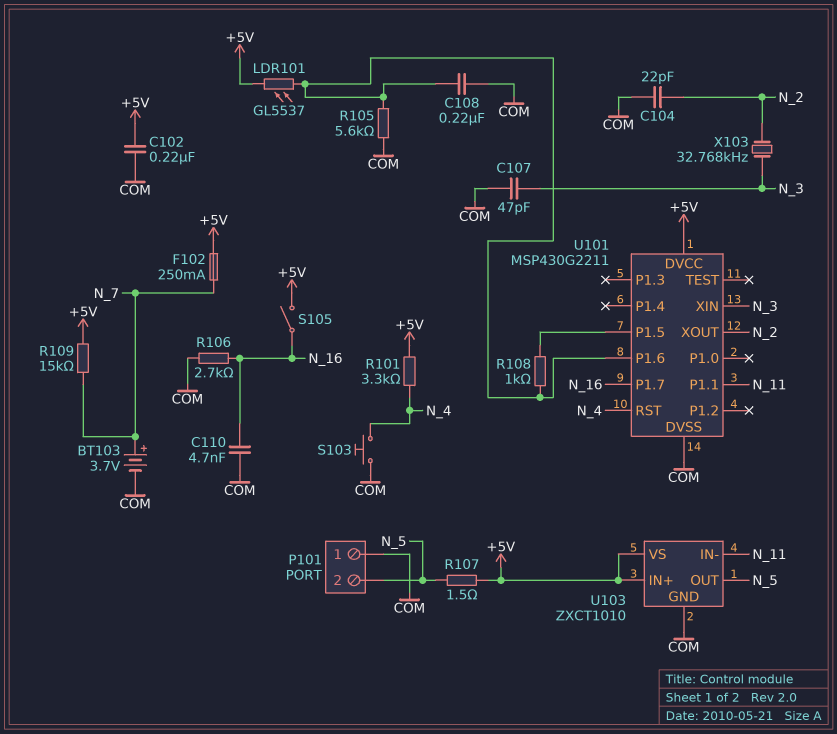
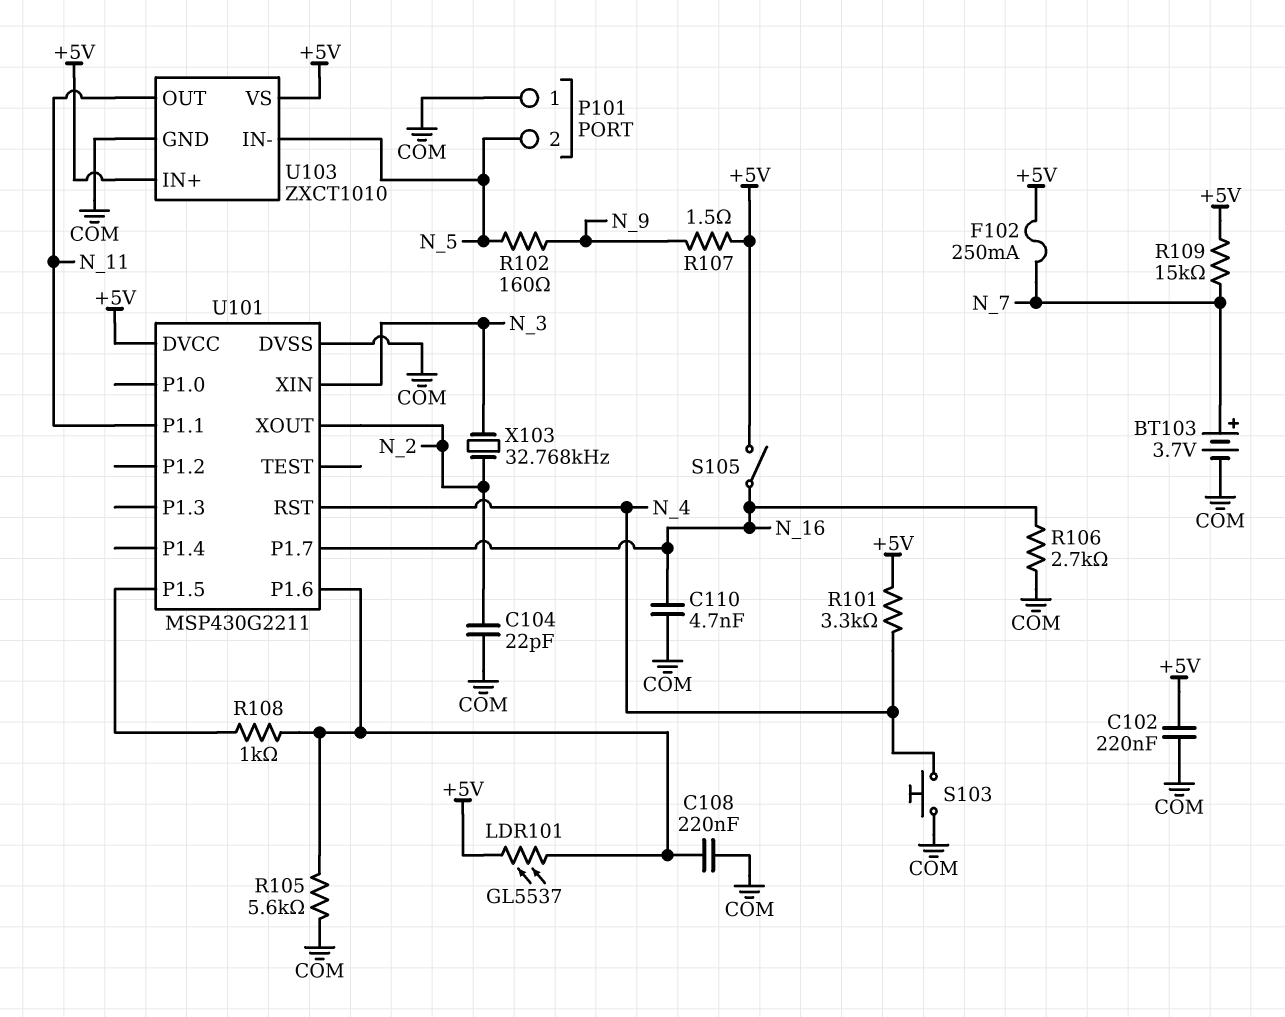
C107: 47pF (COM, N_3) -> none
R102: none -> 160 (N_5, N_9)
R107: 1.5 (+5V, N_5) -> 1.5 (+5V, N_9)
U103 pin IN-: N_11 -> N_5
U103 pin OUT: N_5 -> N_11

